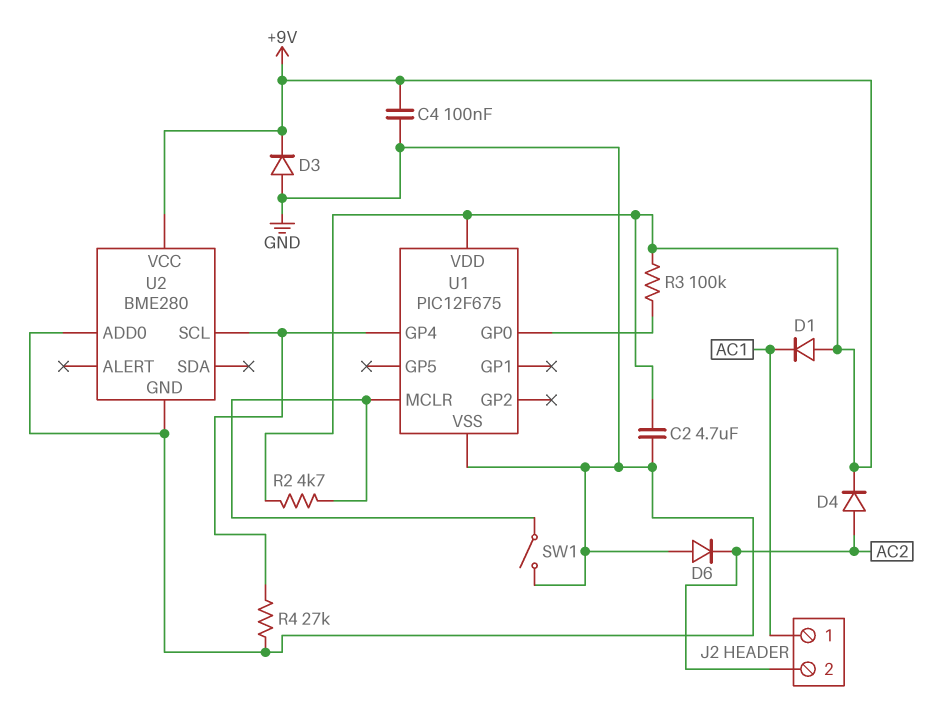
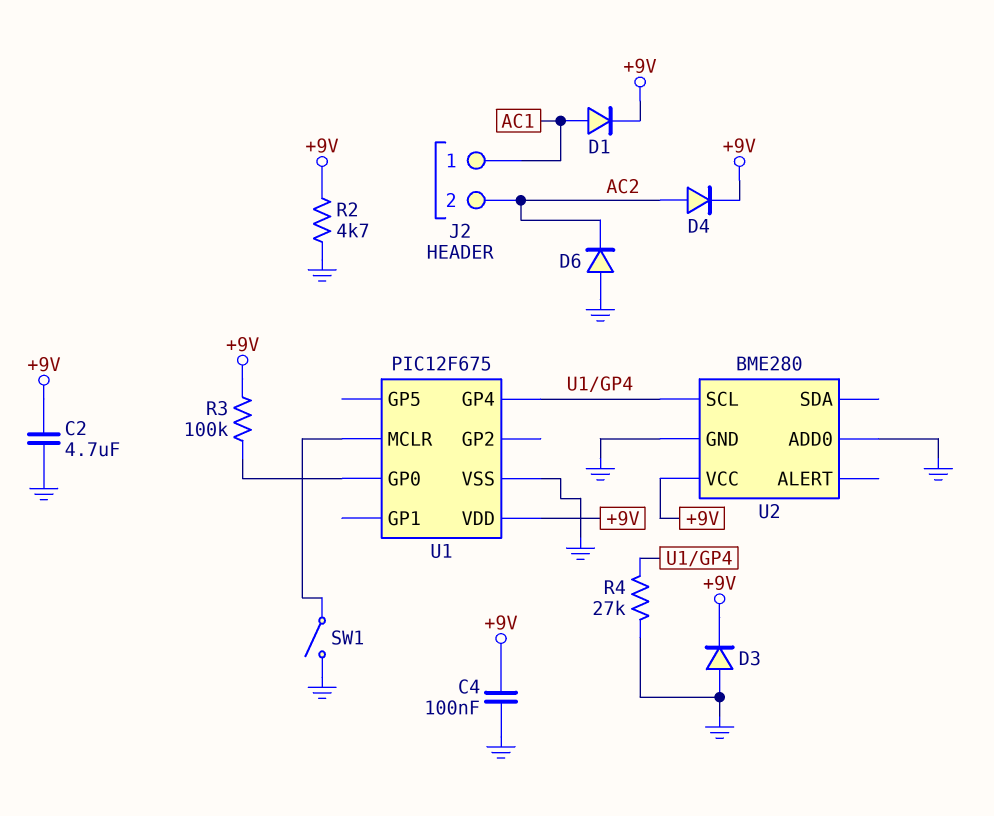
D1: diode (A +9V, K AC1) -> diode (A AC1, K +9V)
R2: 4.7k (+9V, U1/MCLR) -> 4.7k (+9V, GND)

